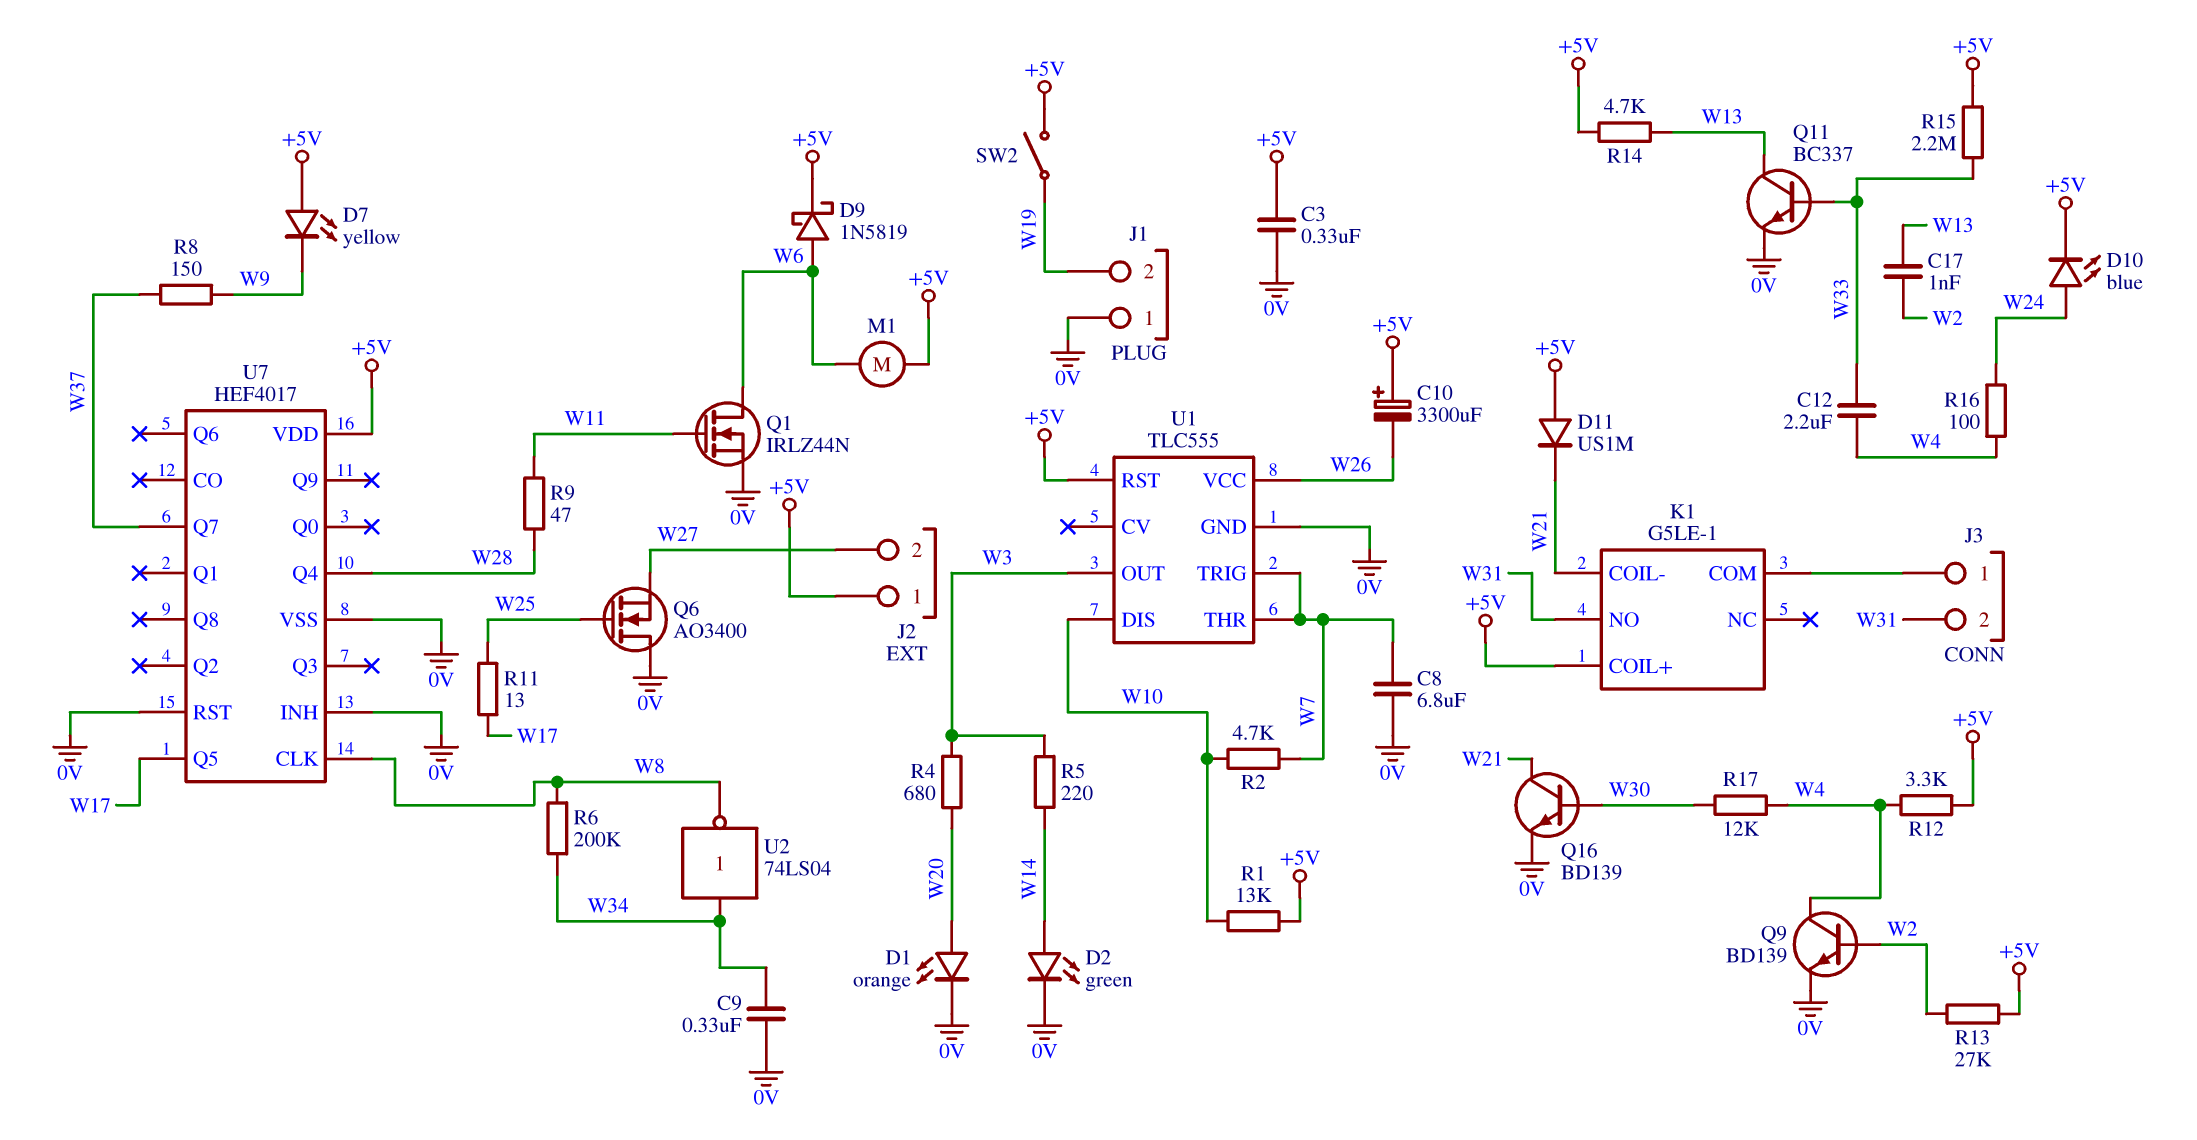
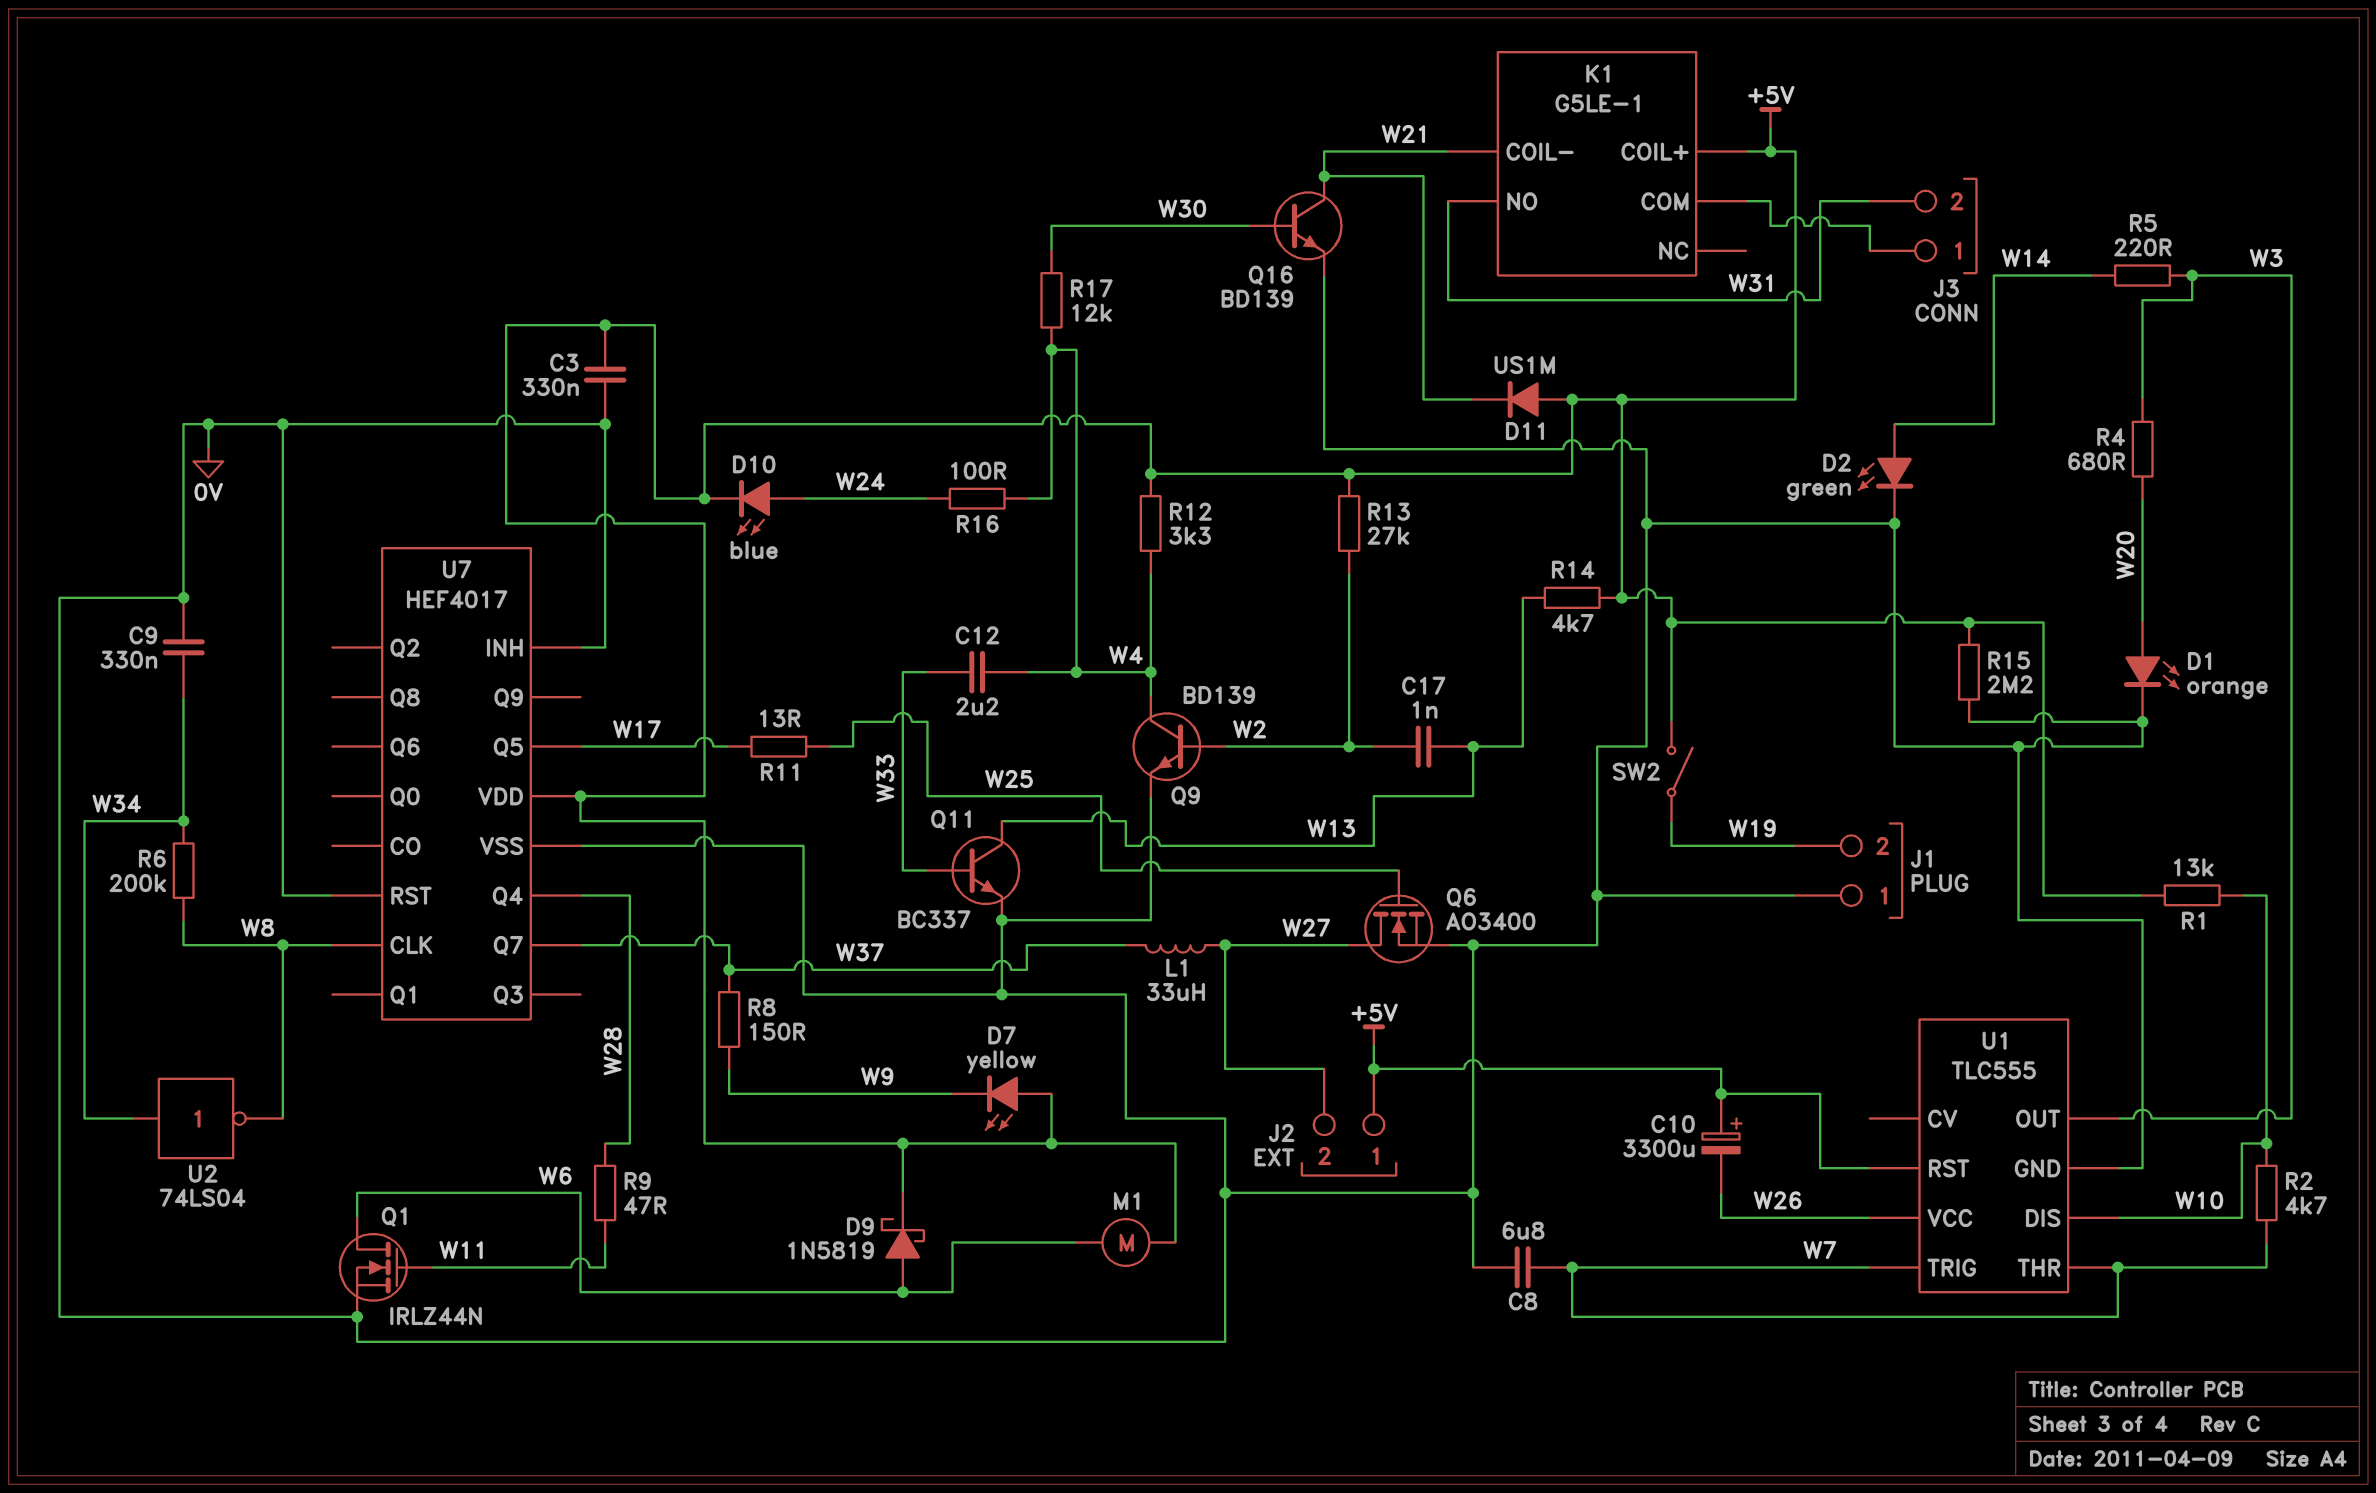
L1: none -> 33uH (W27, W37)
Q6: NMOS AO3400 (G W25, D 0V, S W27) -> NMOS AO3400 (G W25, D W27, S 0V)
R15: 2.2M (+5V, W33) -> 2.2M (+5V, 0V)

